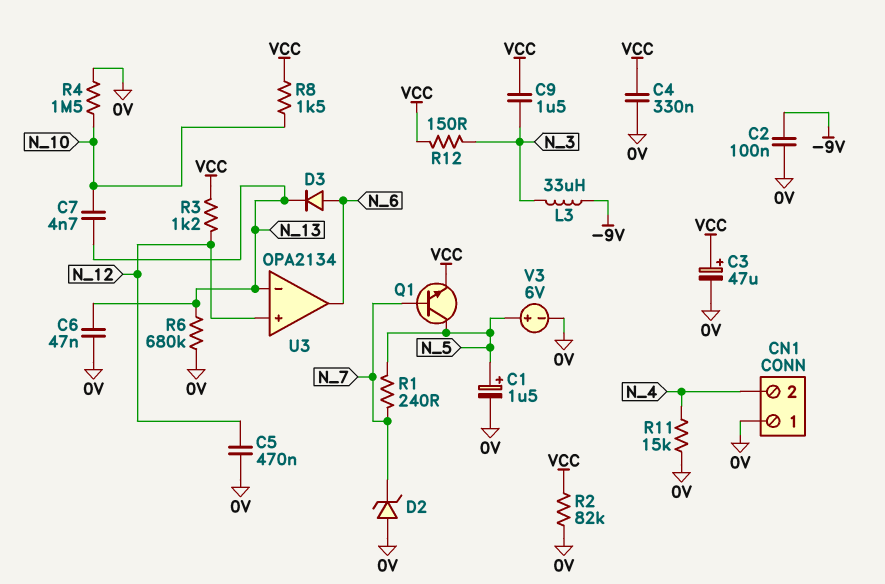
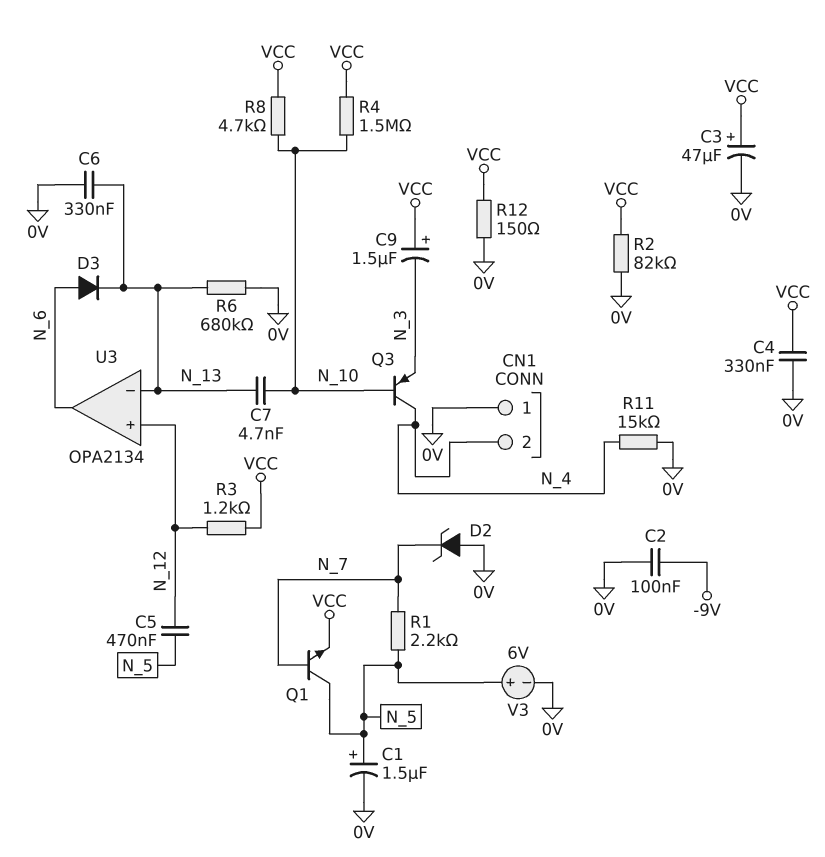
C5: 470nF (0V, N_12) -> 470nF (N_5, N_12)
C6: 47nF (0V, N_13) -> 330nF (0V, N_13)
C9: 1.5uF (N_3, VCC) -> 1.5uF (plus VCC, minus N_3)
L3: 33uH (-9V, N_3) -> none
Q3: none -> PNP (B N_10, C N_4, E N_3)
R1: 240 (N_5, N_7) -> 2.2k (N_5, N_7)
R4: 1.5M (0V, N_10) -> 1.5M (N_10, VCC)
R8: 1.5k (N_10, VCC) -> 4.7k (N_10, VCC)
R12: 150 (N_3, VCC) -> 150 (0V, VCC)

